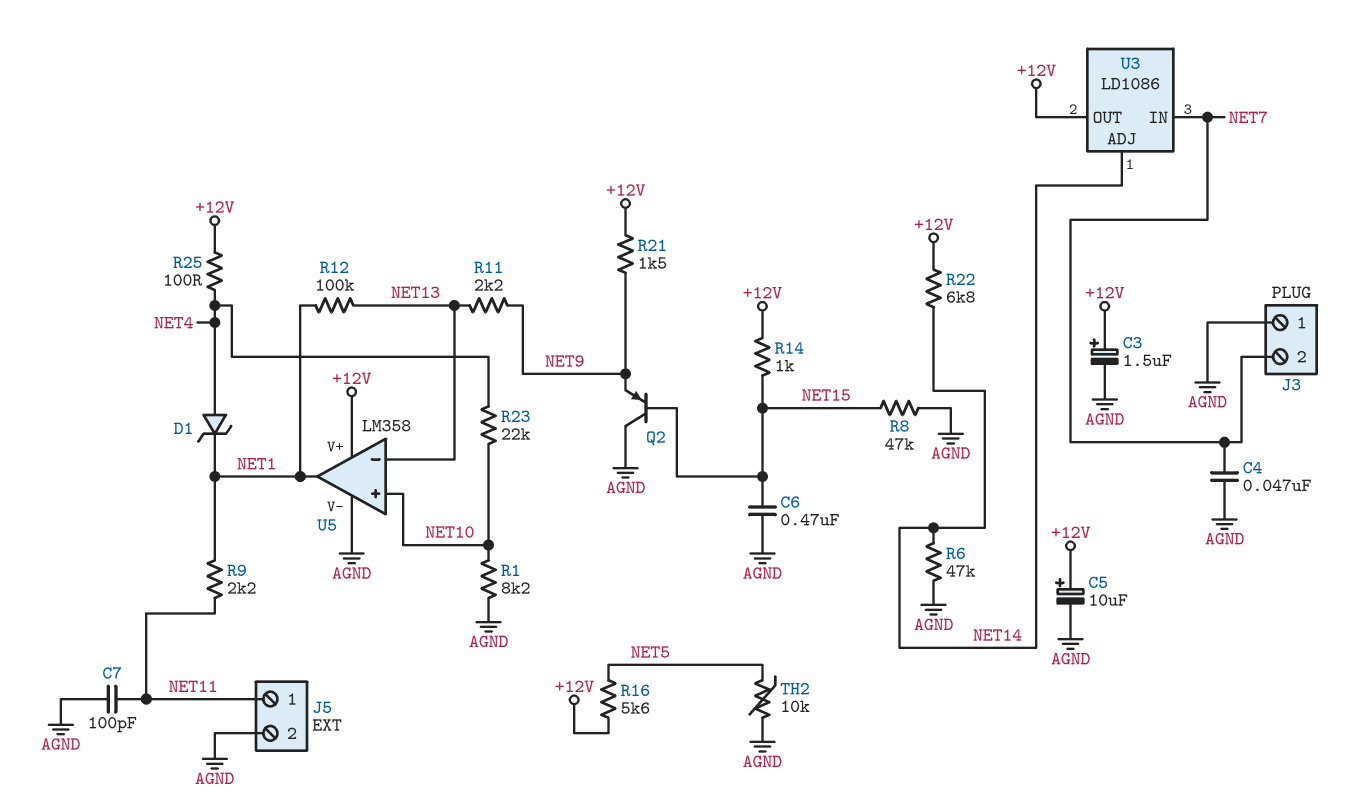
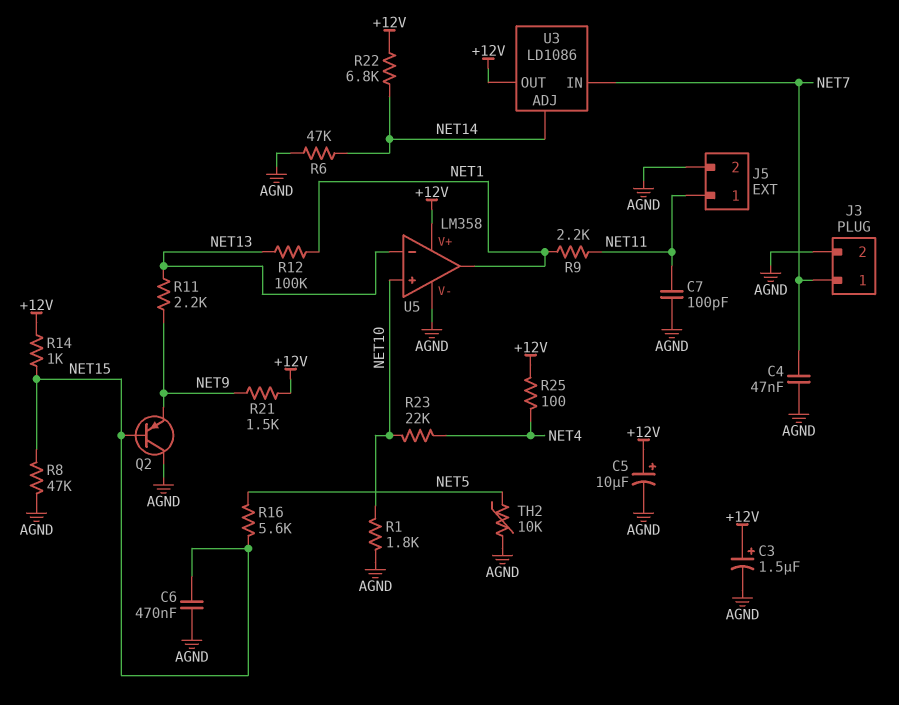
D1: zener (A NET4, K NET1) -> none
J3 pin 1: AGND -> NET7
J3 pin 2: NET7 -> AGND
R1: 8.2k (AGND, NET10) -> 1.8k (AGND, NET10)
R16: 5.6k (+12V, NET5) -> 5.6k (NET5, NET15)

